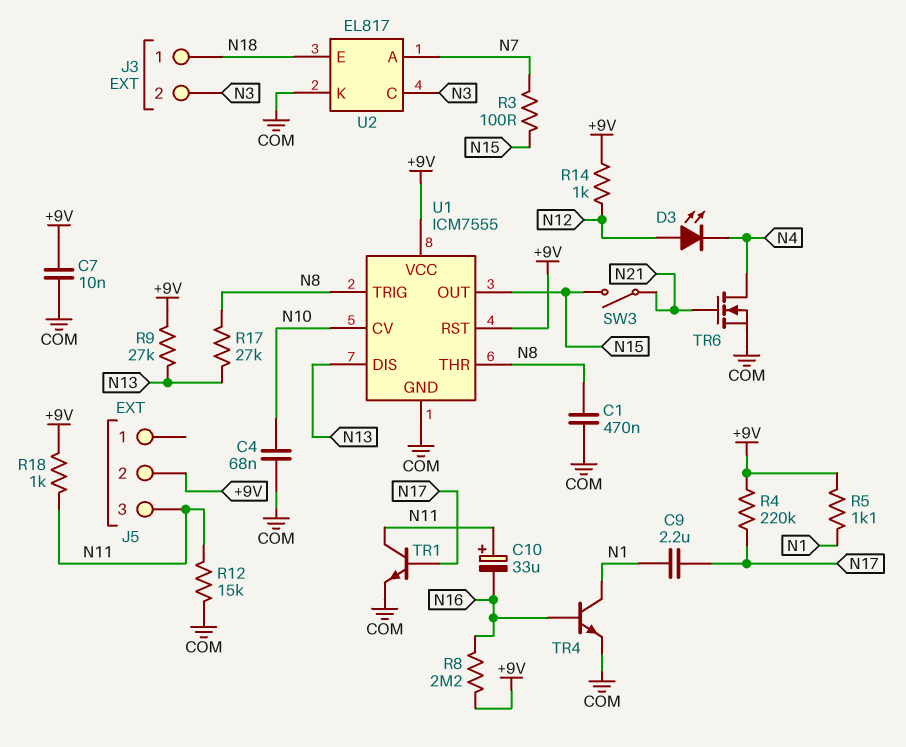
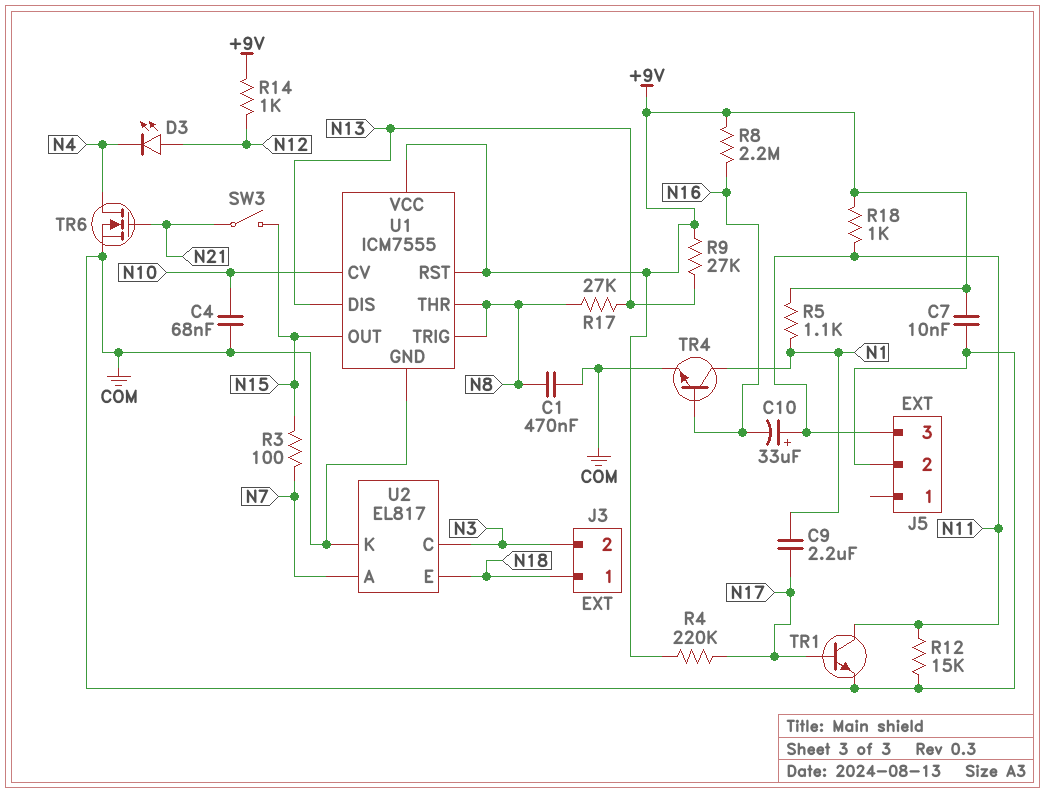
J5 pin 2: +9V -> COM

